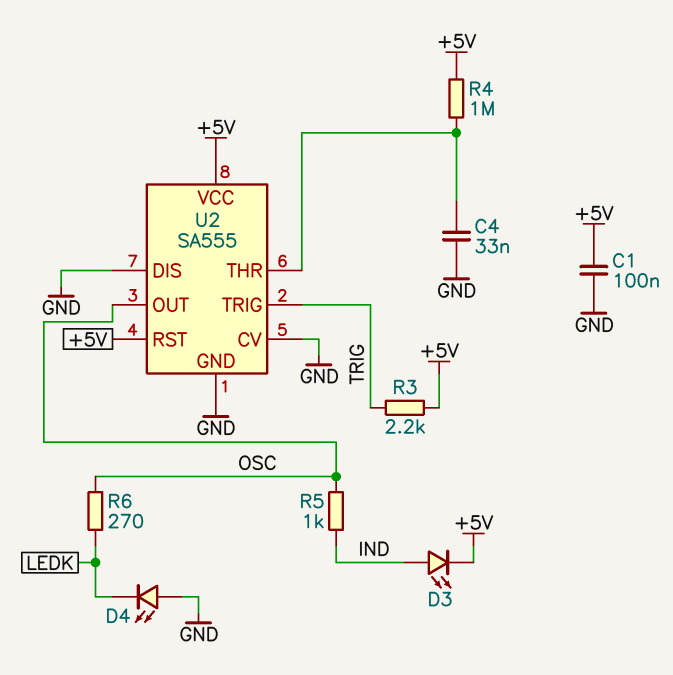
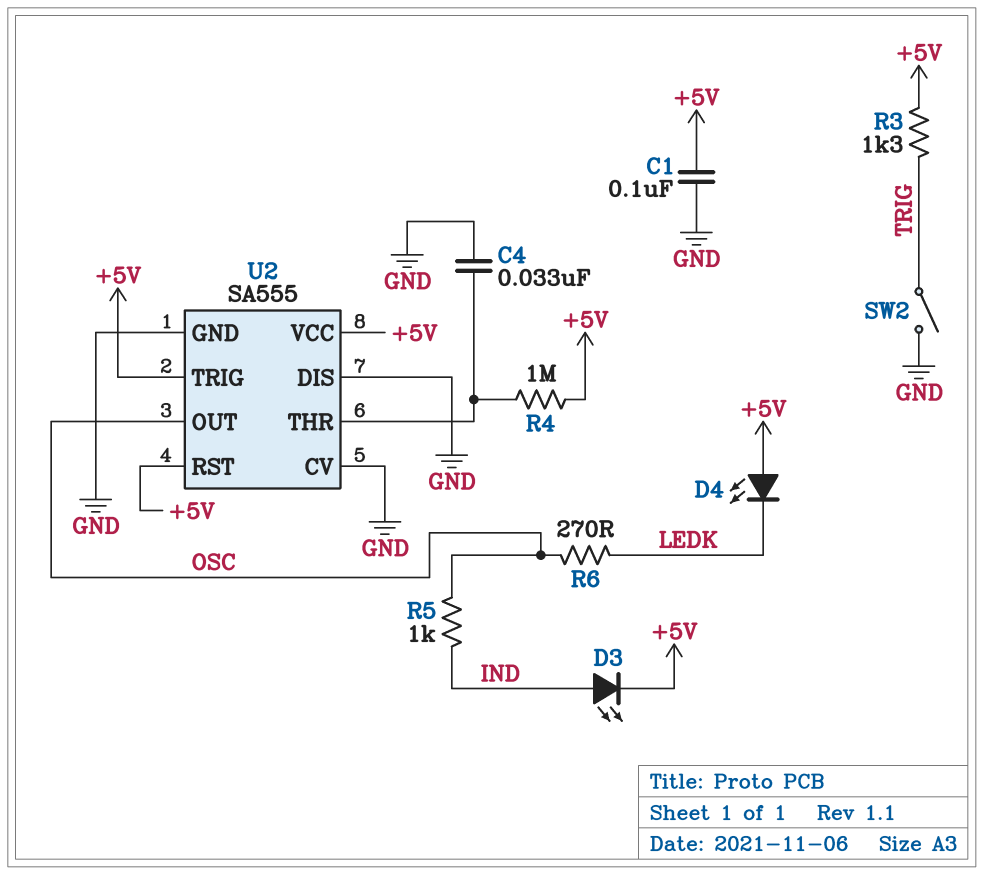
D4: LED (A GND, K LEDK) -> LED (A +5V, K LEDK)
R3: 2.2k (+5V, TRIG) -> 1.3k (+5V, TRIG)
SW2: none -> switch (GND, TRIG)
U2 pin TRIG: TRIG -> +5V

